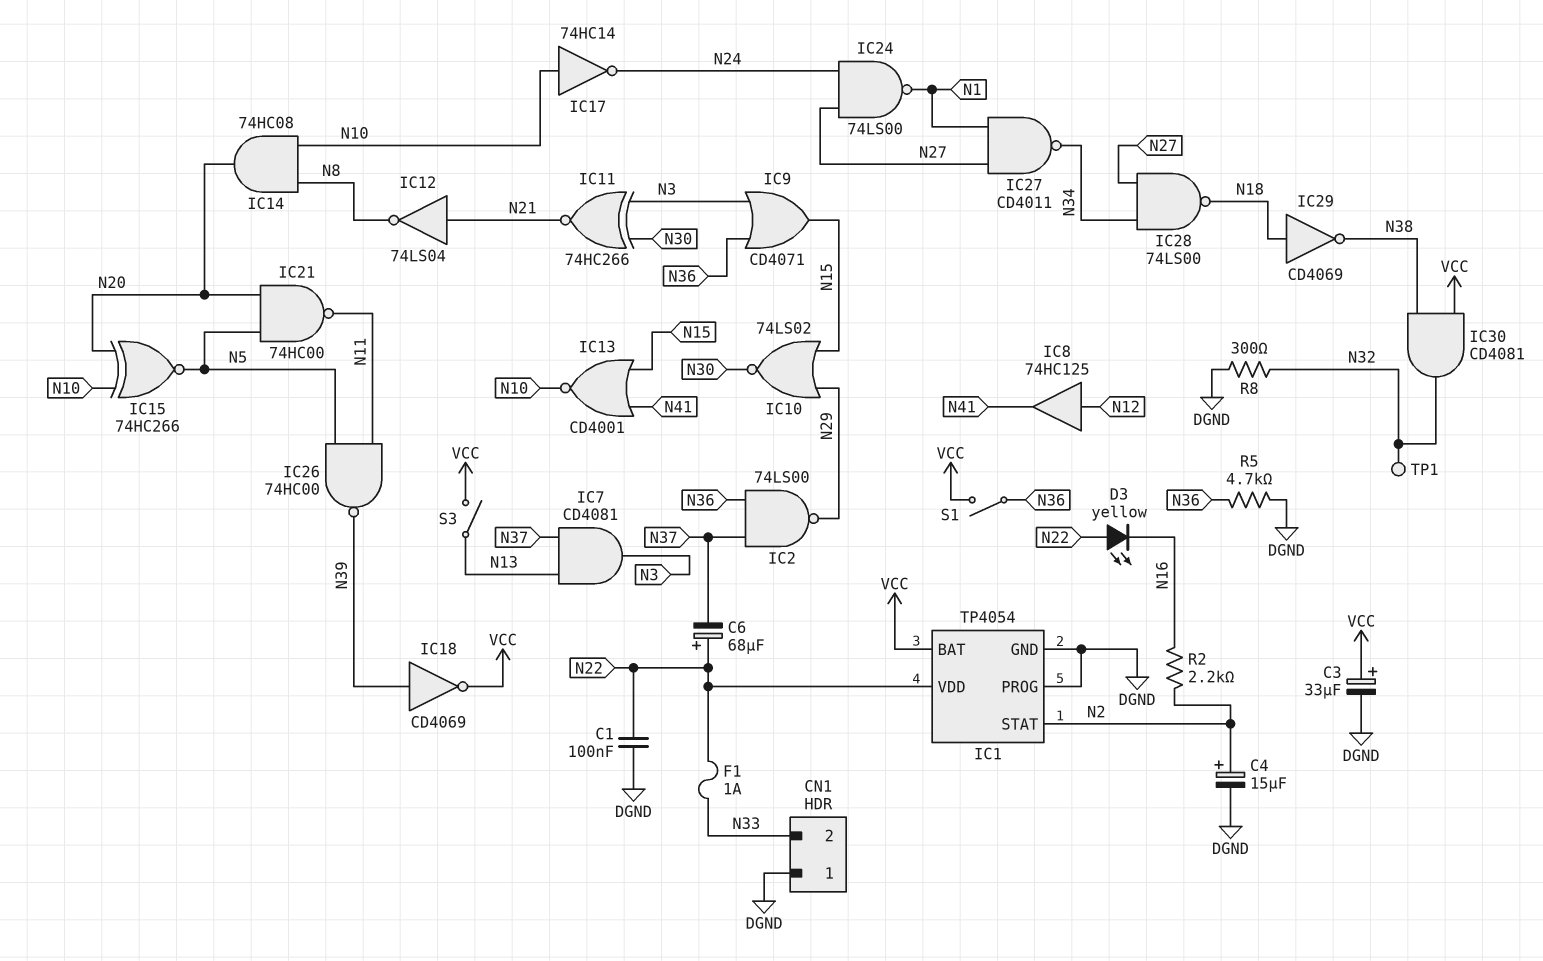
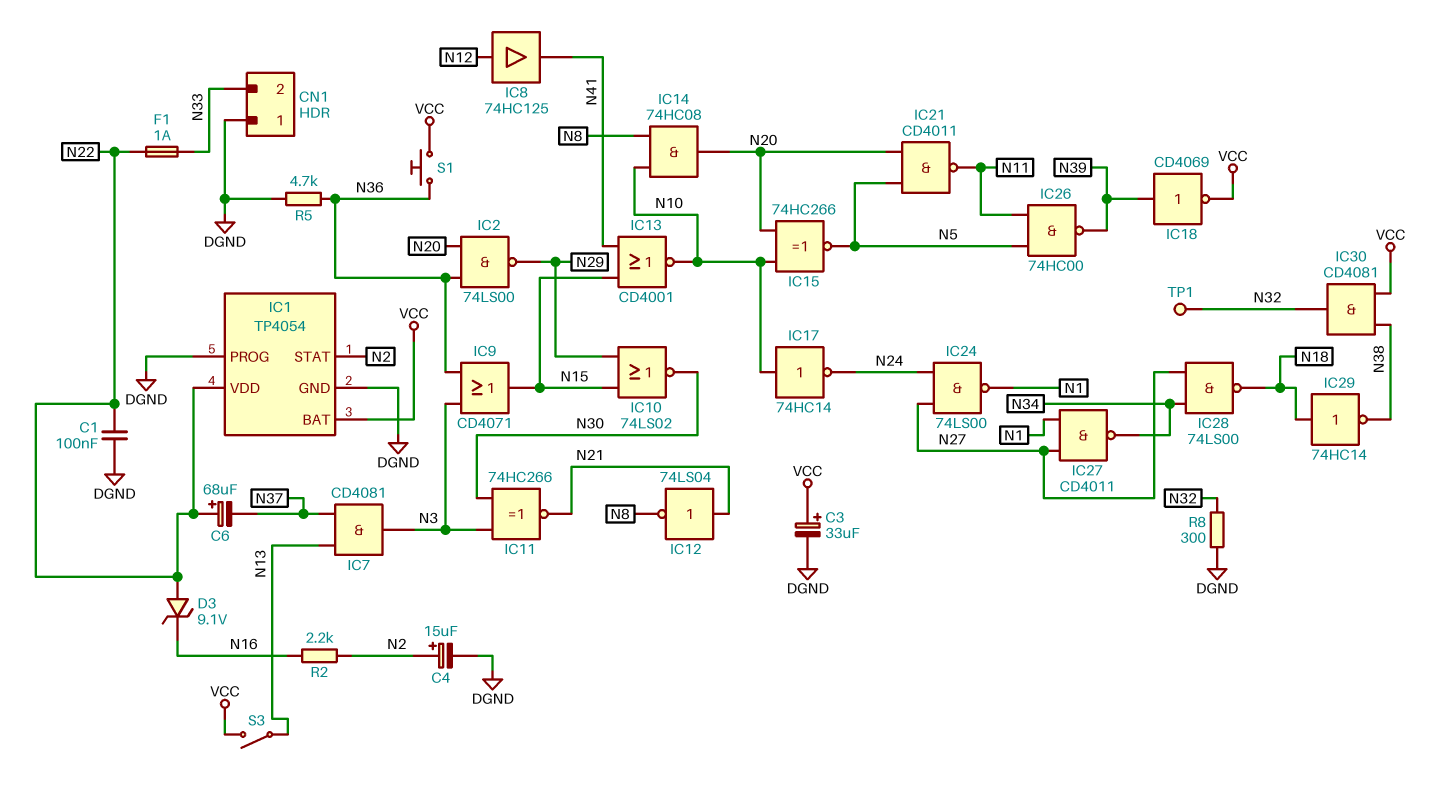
D3: LED yellow (A N22, K N16) -> zener 9.1V (A N22, K N16)
IC2: NAND 74LS00 (in N36, in N37, out N29) -> NAND 74LS00 (in N20, in N36, out N29)
IC21: NAND 74HC00 (in N5, in N20, out N11) -> NAND CD4011 (in N5, in N20, out N11)
IC29: NOT CD4069 (in N18, out N38) -> NOT 74HC14 (in N18, out N38)
S1: switch (N36, VCC) -> button (N36, VCC)

